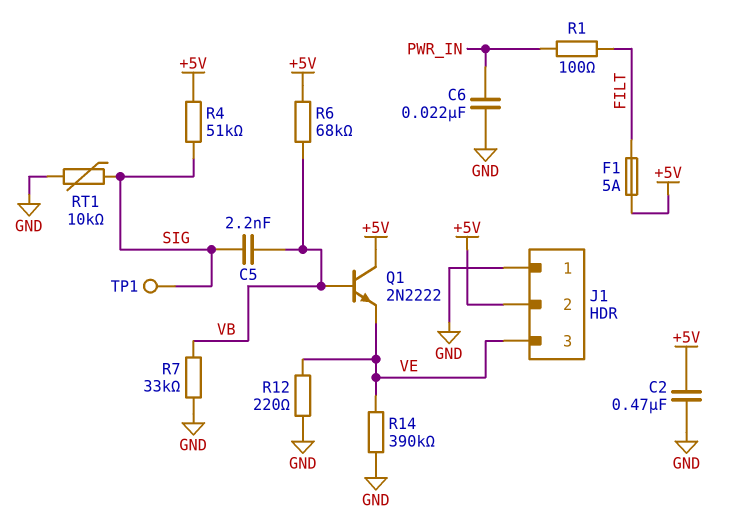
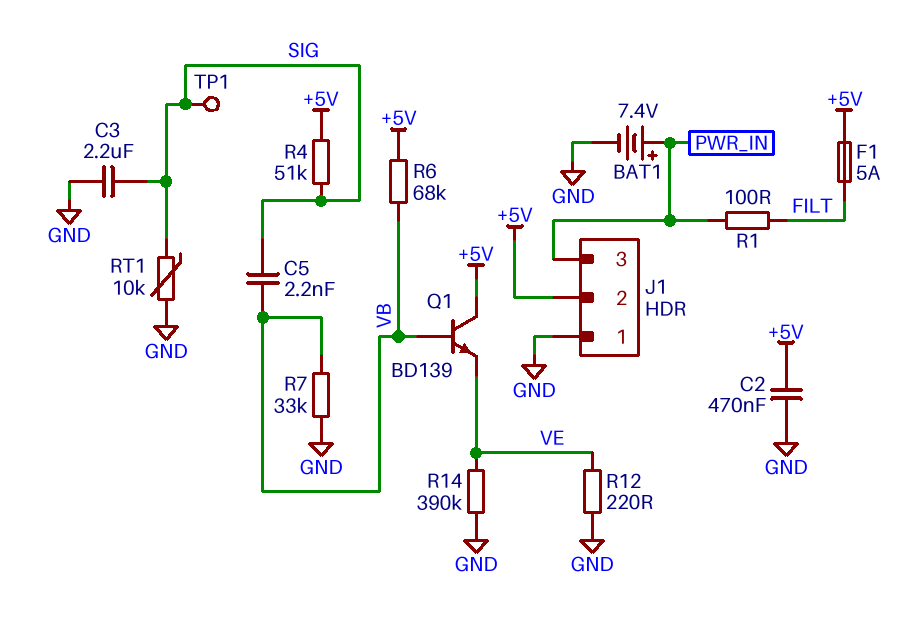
BAT1: none -> 7.4V (plus PWR_IN, minus GND)
C3: none -> 2.2uF (GND, SIG)
C6: 22nF (GND, PWR_IN) -> none
J1 pin 3: VE -> PWR_IN
Q1: NPN 2N2222 (B VB, C +5V, E VE) -> NPN BD139 (B VB, C +5V, E VE)

